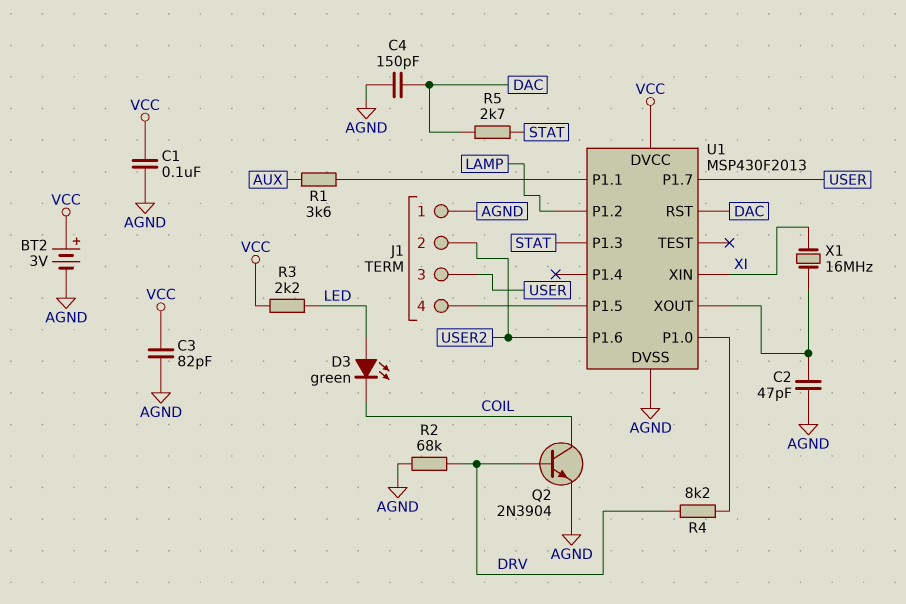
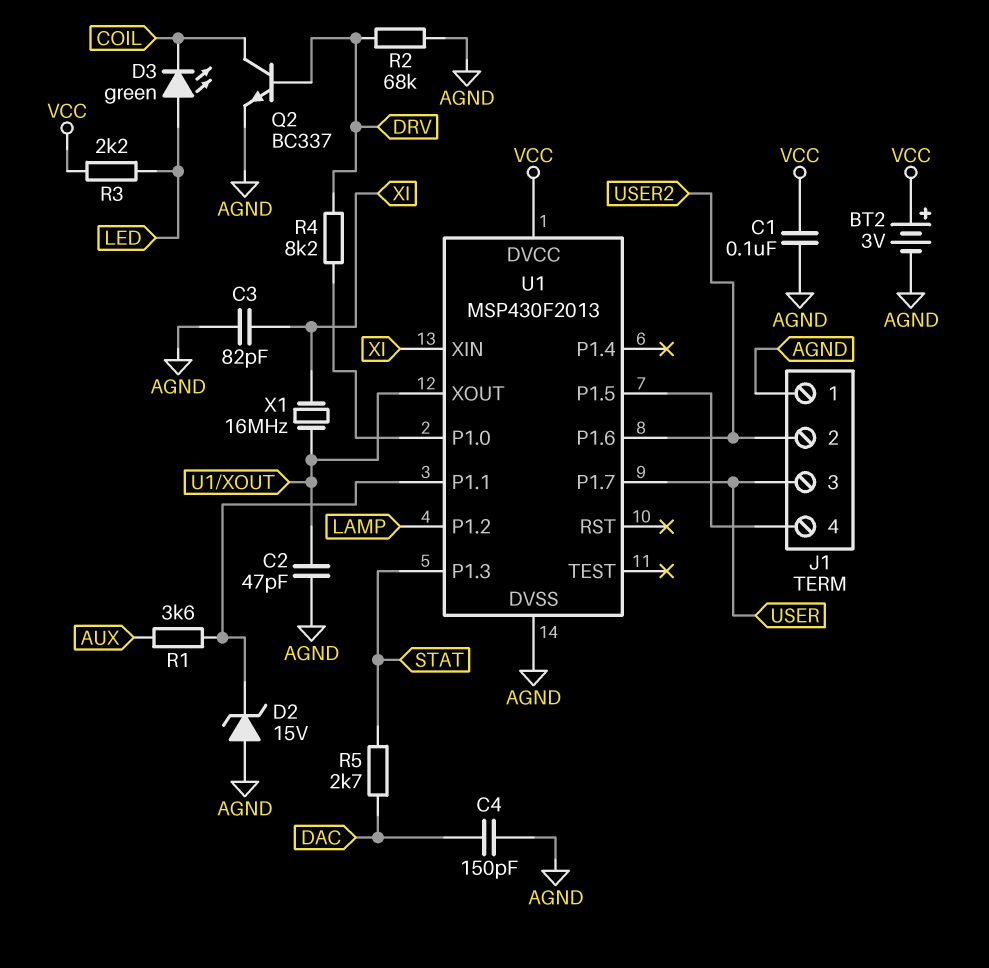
C3: 82pF (AGND, VCC) -> 82pF (AGND, XI)
D2: none -> zener 15V (A AGND, K U1/P1.1)
Q2: NPN 2N3904 (B DRV, C COIL, E AGND) -> NPN BC337 (B DRV, C COIL, E AGND)
U1 pin RST: DAC -> none

